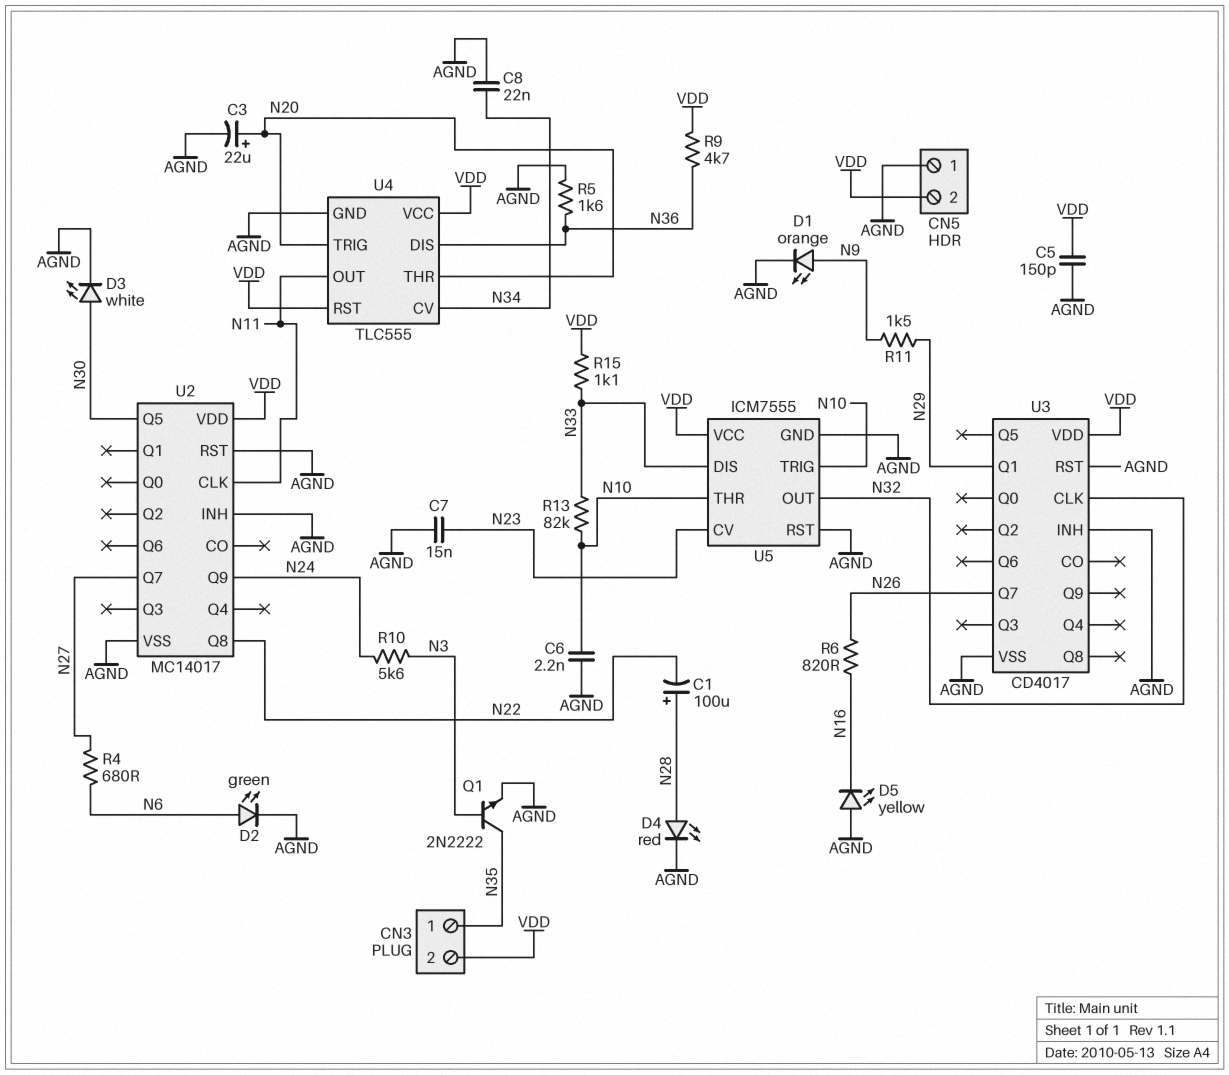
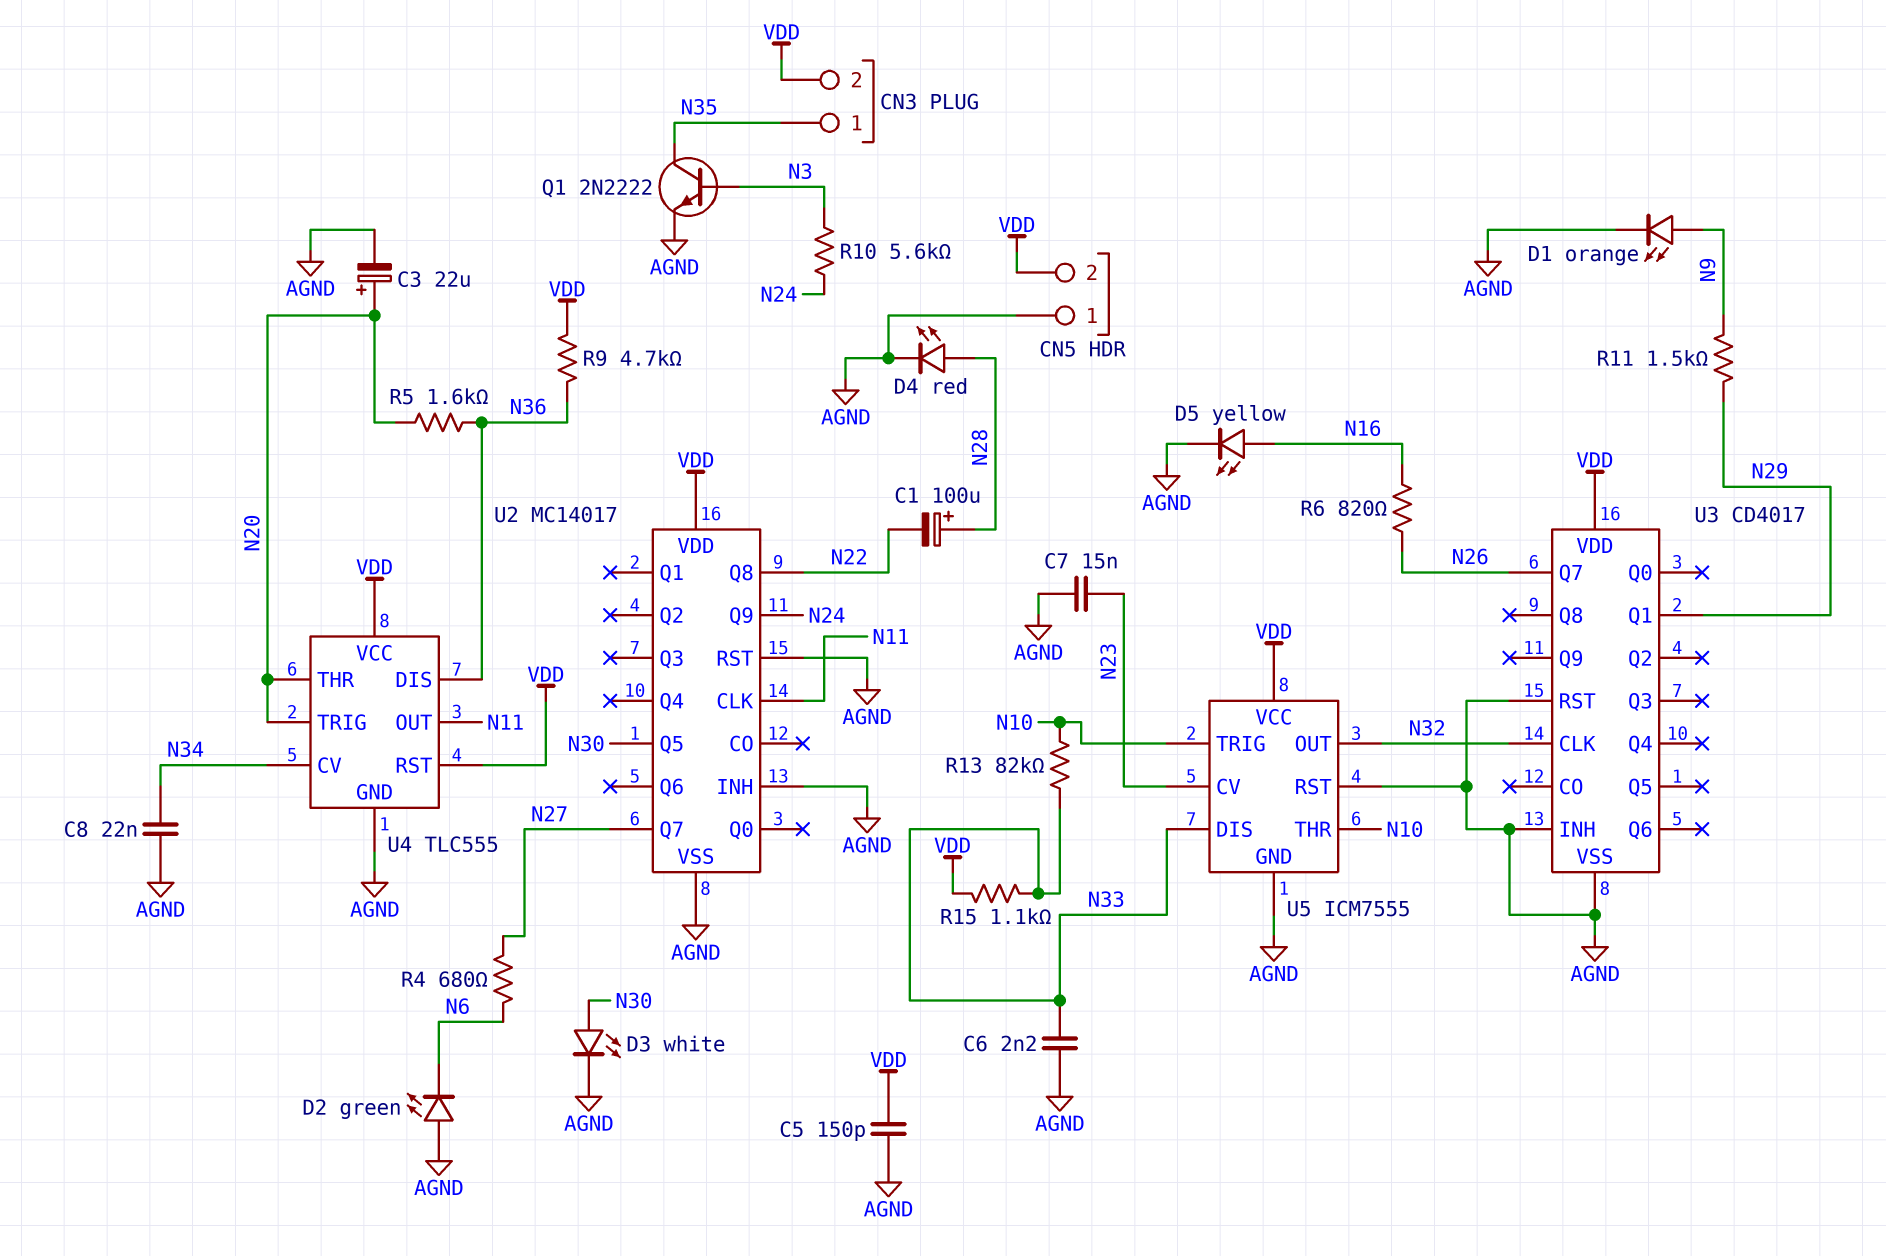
C6: 2.2nF (AGND, N10) -> 2.2nF (AGND, N33)
D2: LED green (A N6, K AGND) -> LED green (A AGND, K N6)
D5: LED yellow (A AGND, K N16) -> LED yellow (A N16, K AGND)
R5: 1.6k (AGND, N36) -> 1.6k (N20, N36)

